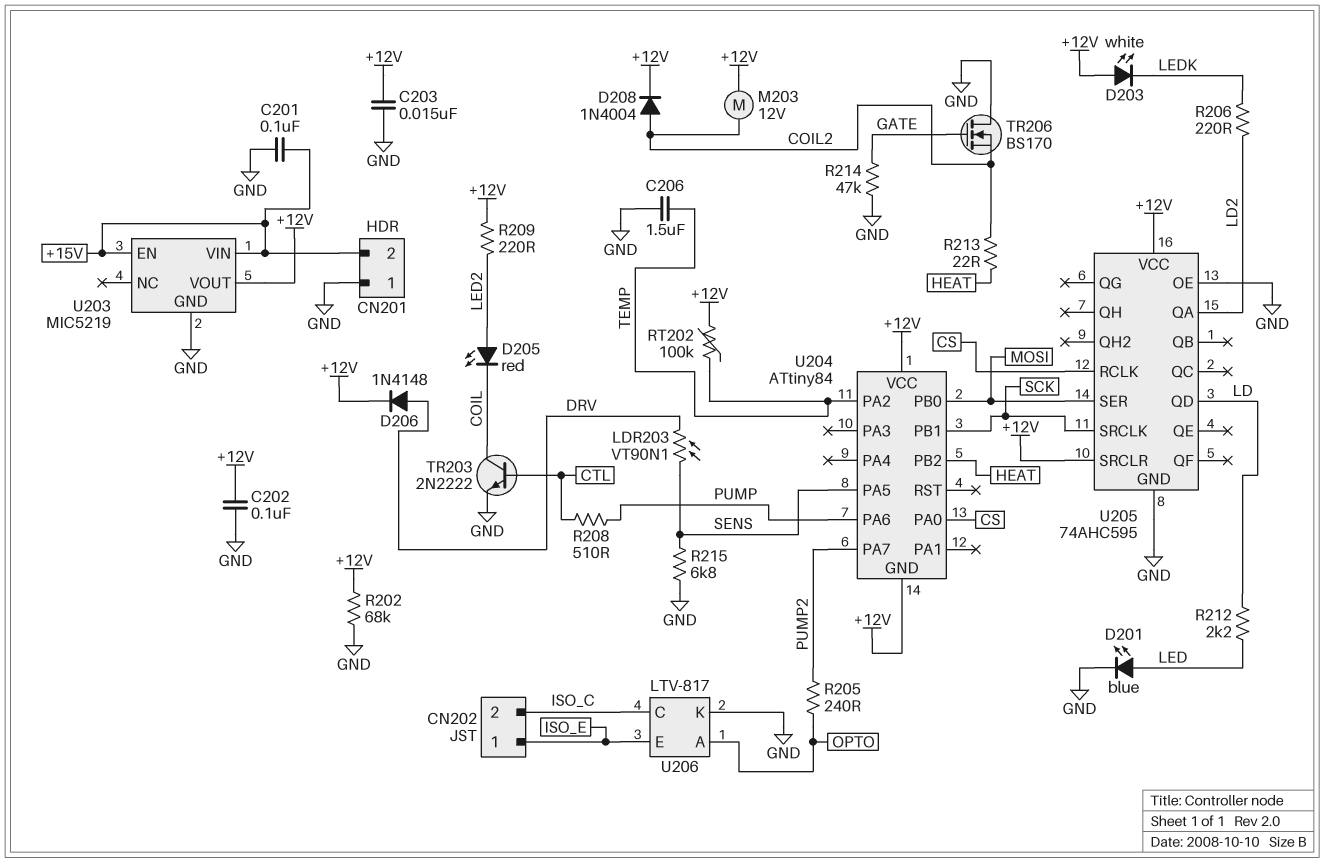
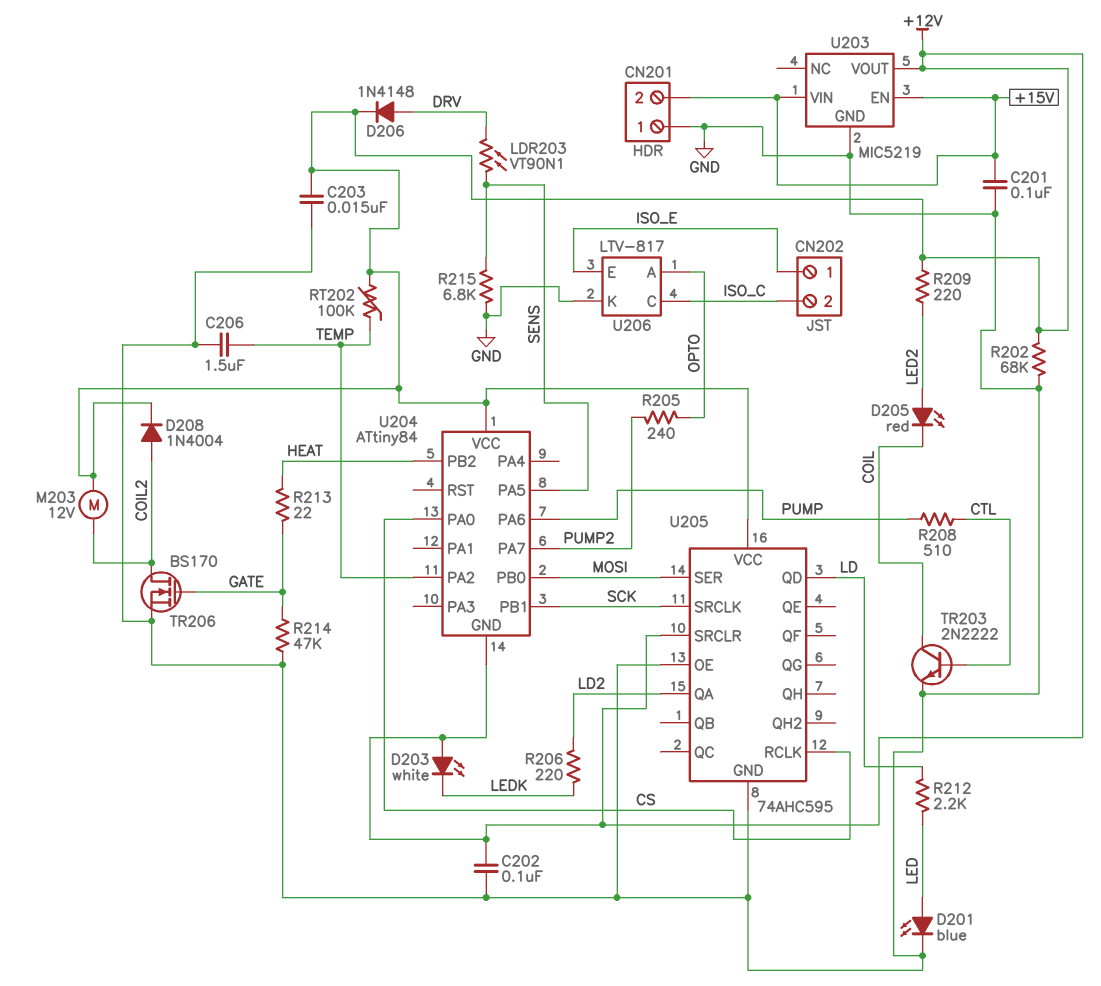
R213: 22 (COIL2, HEAT) -> 22 (GATE, HEAT)
TR206: NMOS BS170 (G GATE, D GND, S COIL2) -> NMOS BS170 (G GATE, D COIL2, S GND)

